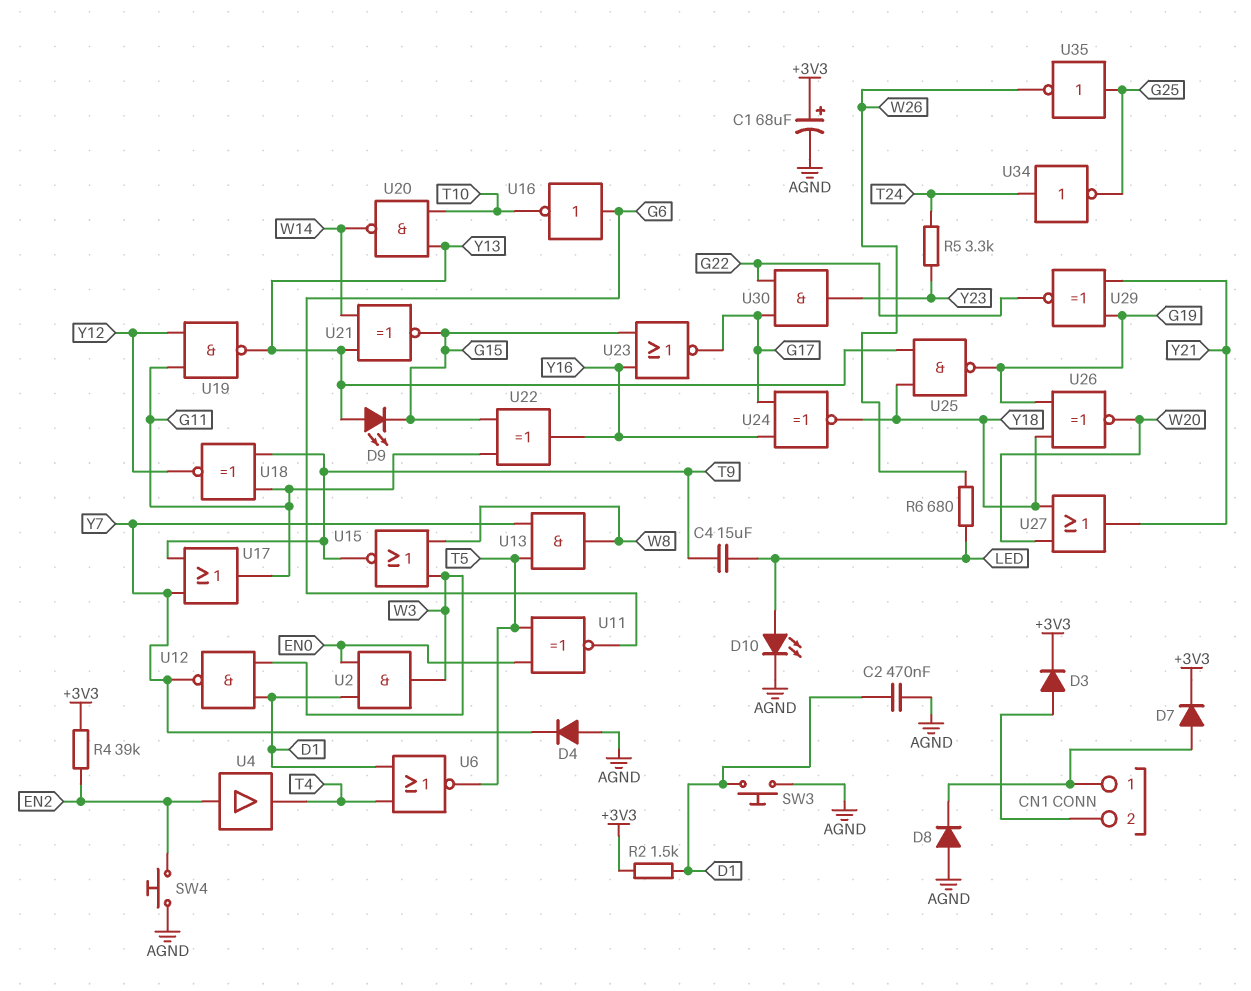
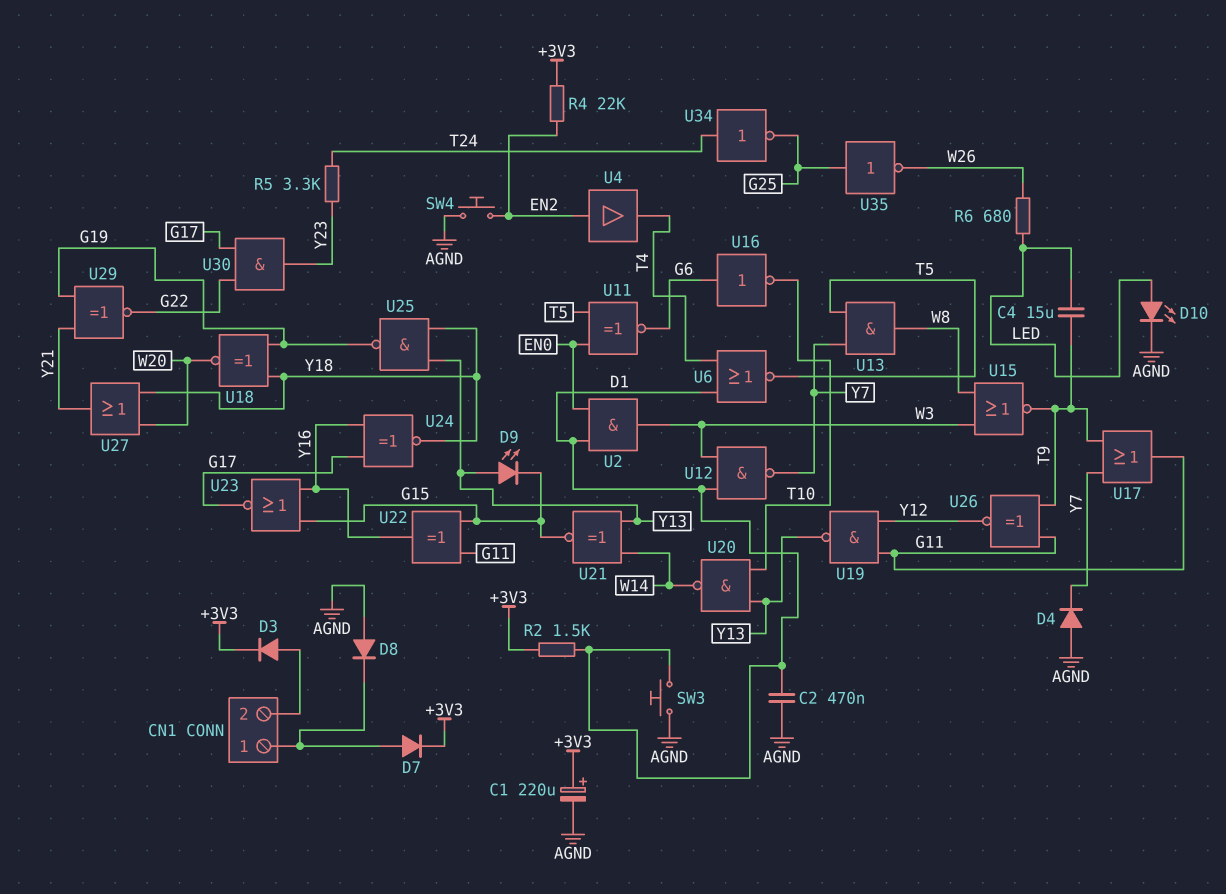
C1: 68uF (plus +3V3, minus AGND) -> 220uF (plus +3V3, minus AGND)
R4: 39k (+3V3, EN2) -> 22k (+3V3, EN2)
U18: XNOR (in G11, in T9, out Y12) -> XNOR (in G19, in Y18, out W20)
U26: XNOR (in G19, in Y18, out W20) -> XNOR (in G11, in T9, out Y12)

